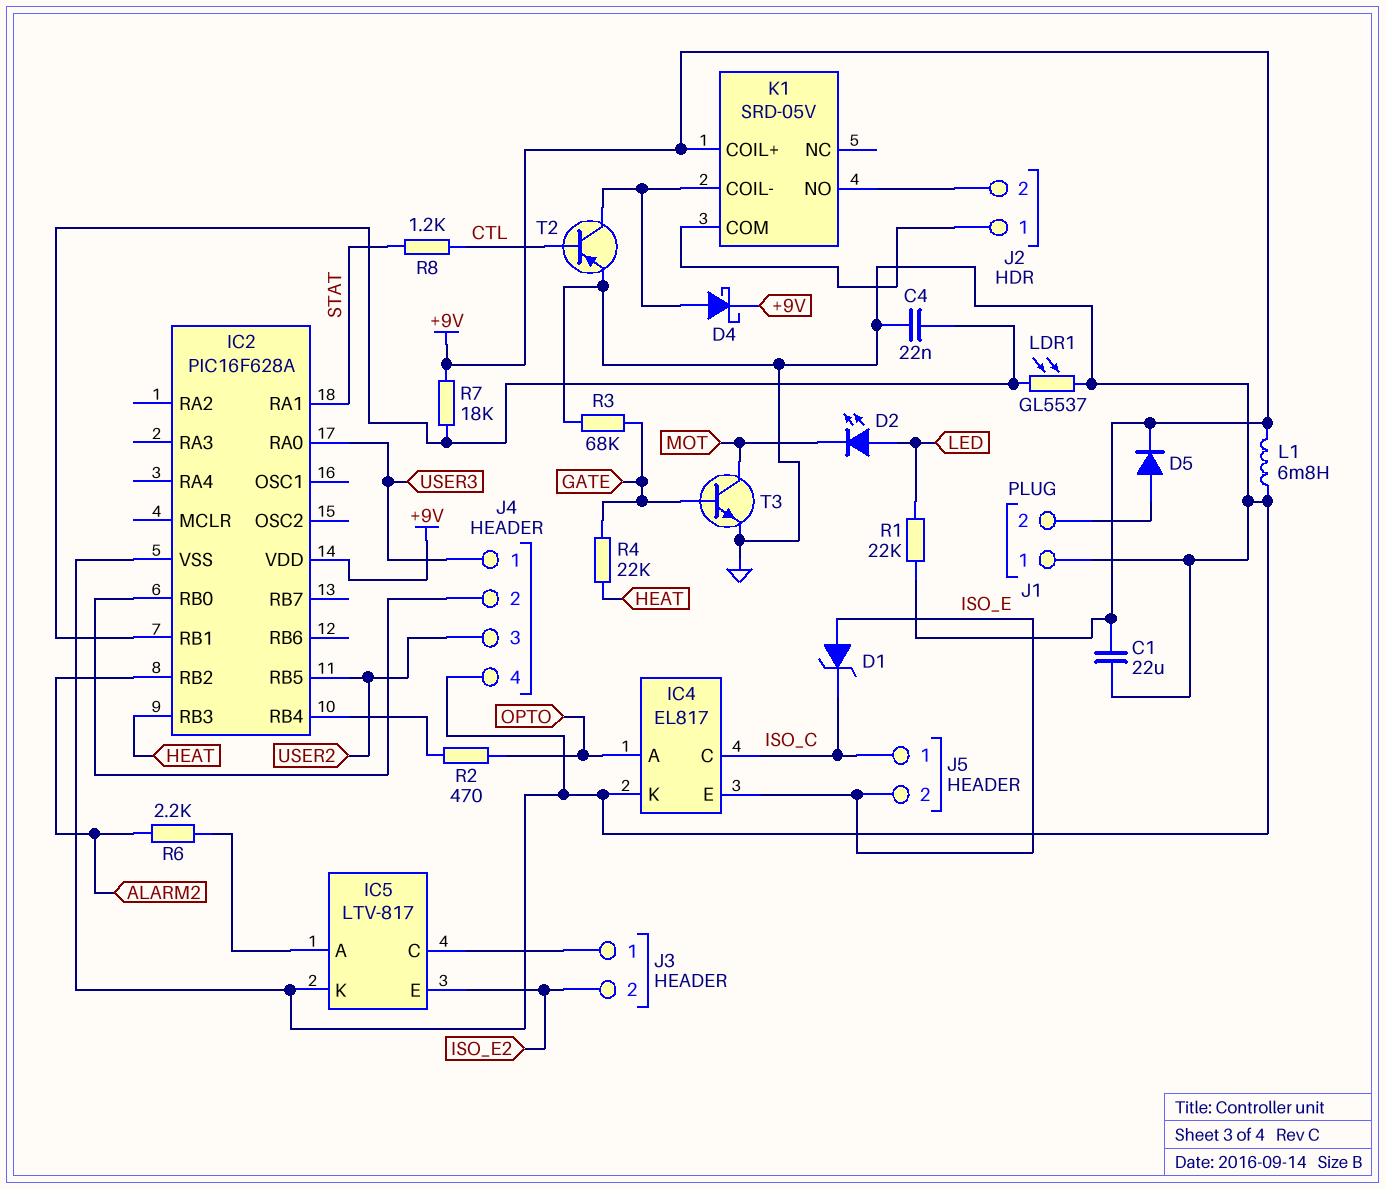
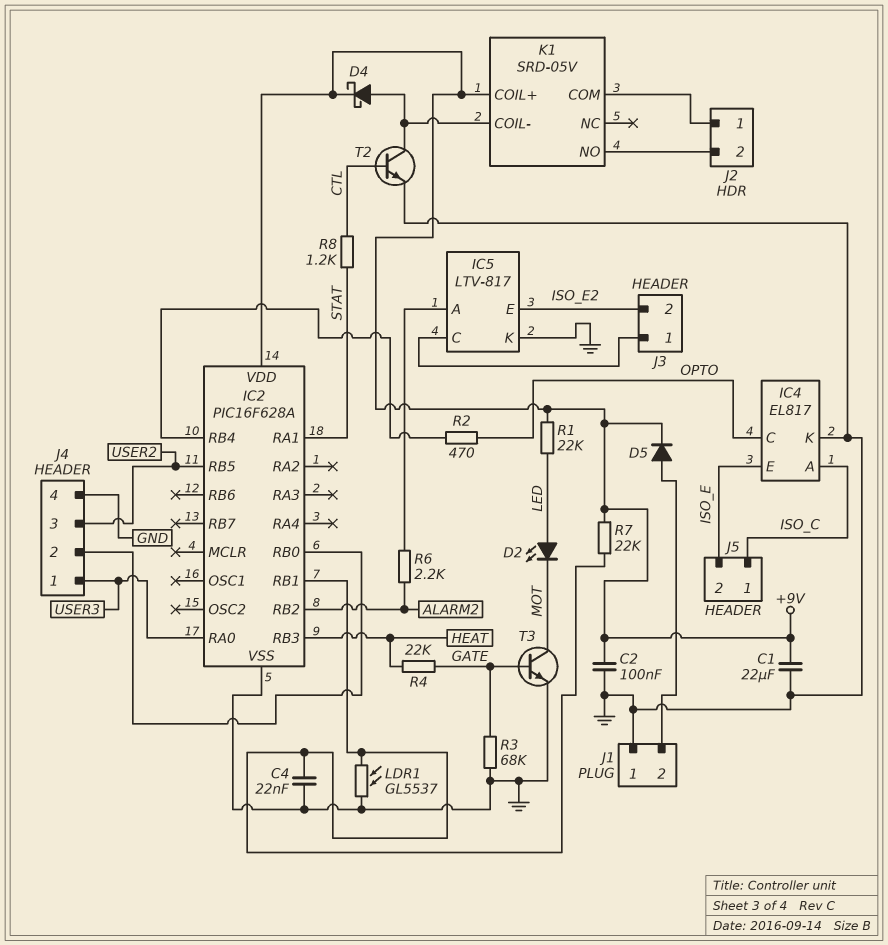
C2: none -> 100nF (+9V, GND)
D1: zener (A ISO_E, K ISO_C) -> none
IC4 pin A: OPTO -> ISO_C
IC4 pin C: ISO_C -> OPTO
L1: 6.8mH (+9V, GND) -> none
R7: 18k (+9V, IC2/RB1) -> 22k (+9V, IC2/RB1)
T2: PNP (B CTL, C K1/COIL-, E GND) -> NPN (B CTL, C K1/COIL-, E GND)

